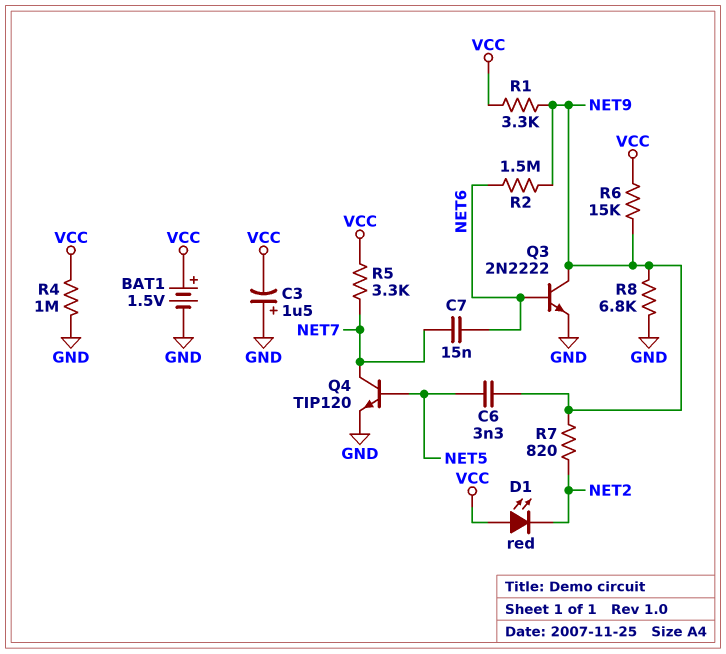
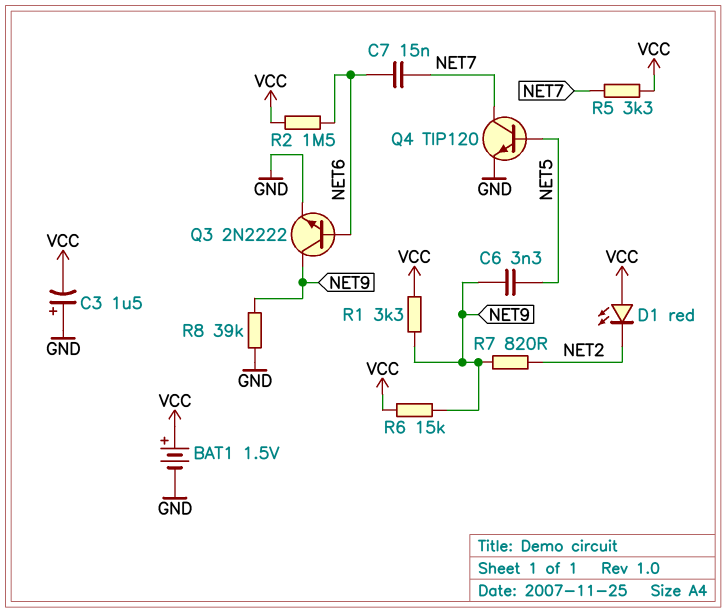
R2: 1.5M (NET6, NET9) -> 1.5M (NET6, VCC)
R4: 1M (GND, VCC) -> none
R8: 6.8k (GND, NET9) -> 39k (GND, NET9)

